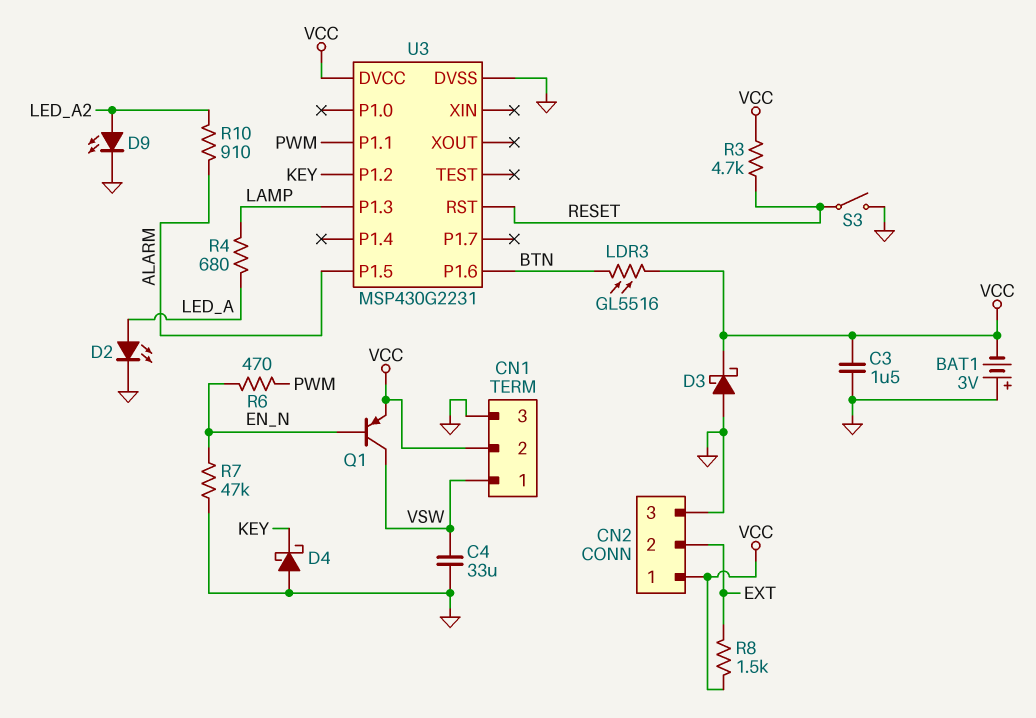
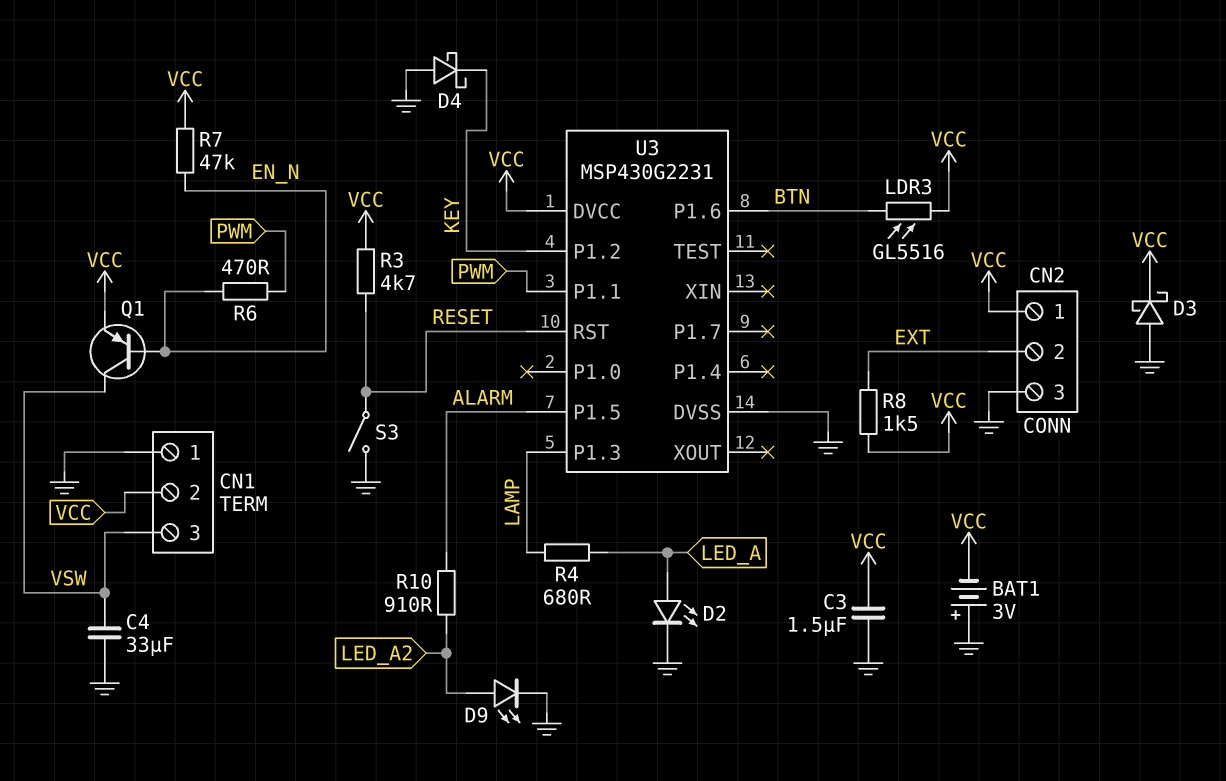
CN1 pin 1: VSW -> GND
CN1 pin 3: GND -> VSW
R7: 47k (EN_N, GND) -> 47k (EN_N, VCC)

